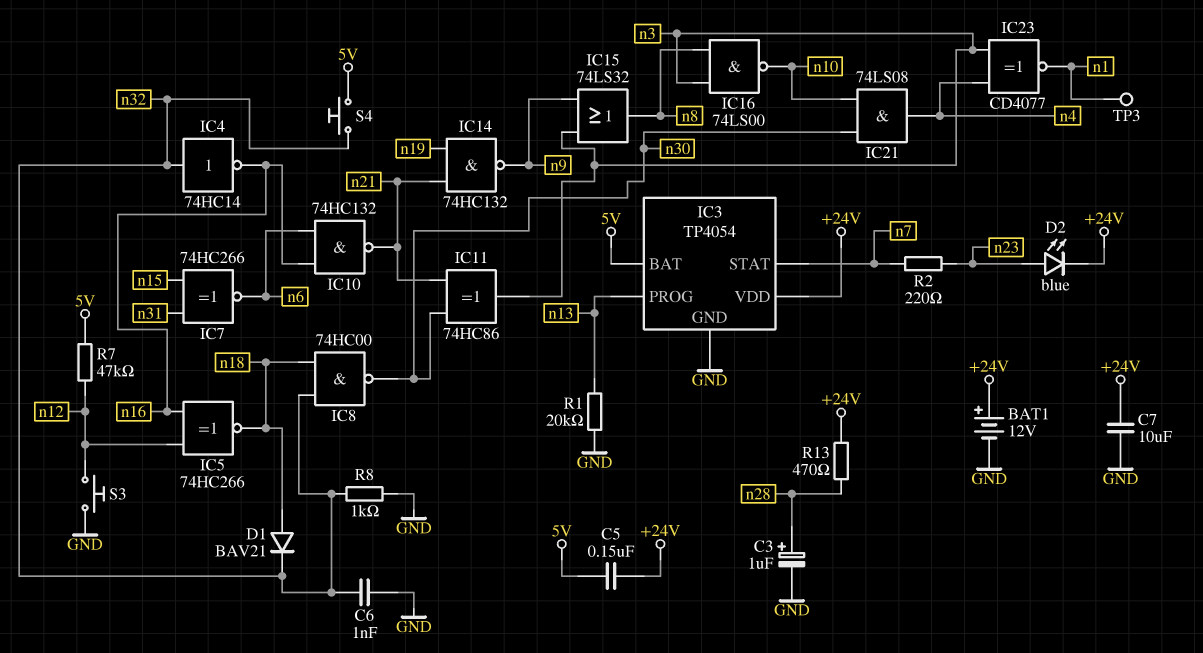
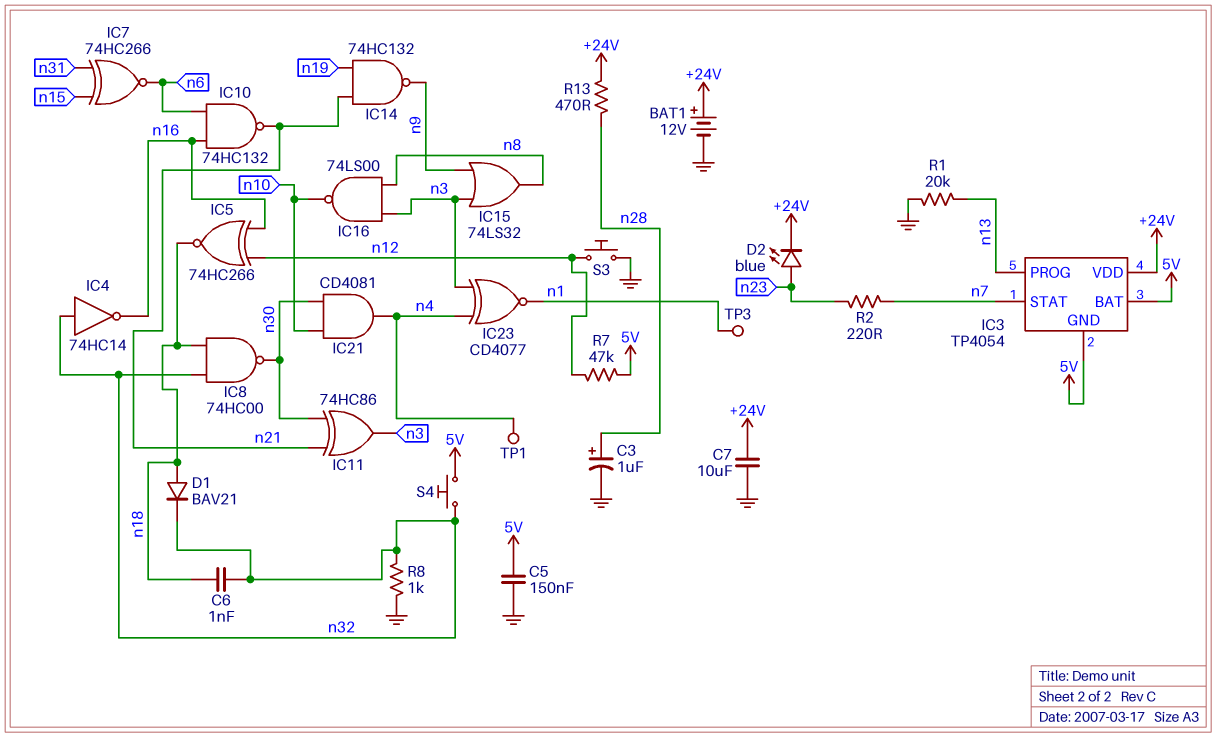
C5: 150nF (+24V, 5V) -> 150nF (5V, GND)
C6: 1nF (GND, n32) -> 1nF (n18, n32)
IC3 pin GND: GND -> 5V
IC21: AND 74LS08 (in n10, in n30, out n4) -> AND CD4081 (in n10, in n30, out n4)
TP1: none -> test point (n4)

